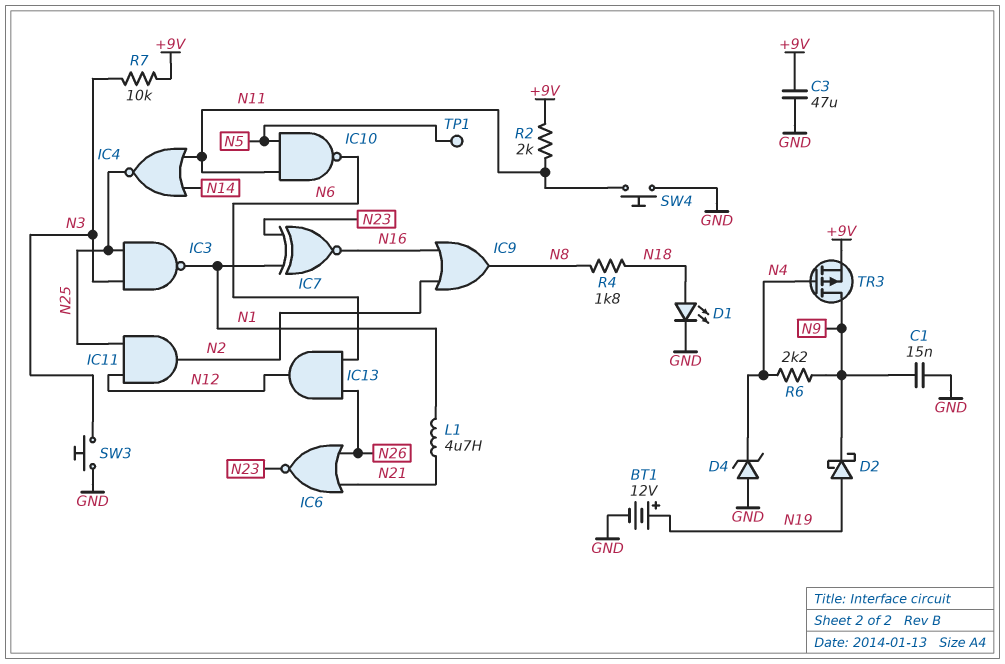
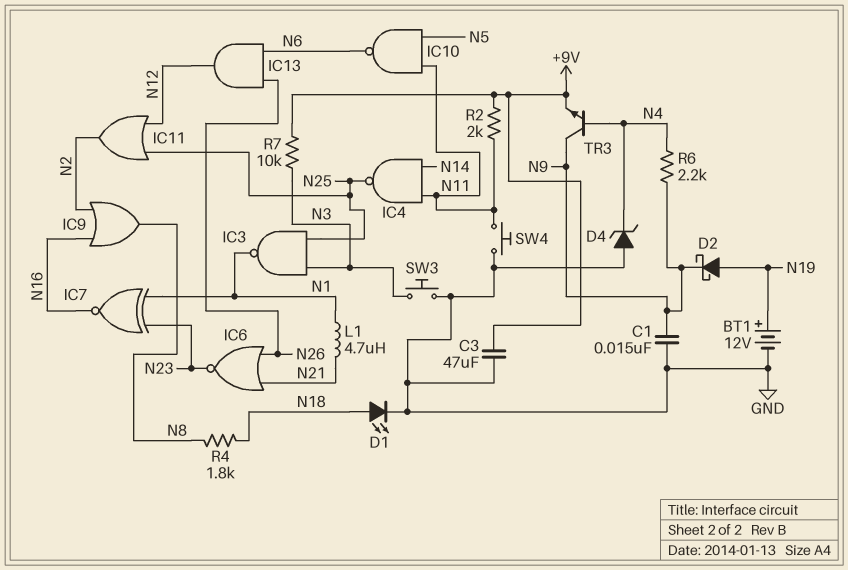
IC4: NOR (in N11, in N14, out N25) -> NAND (in N11, in N14, out N25)
IC11: AND (in N12, in N25, out N2) -> OR (in N12, in N25, out N2)
TP1: test point (N5) -> none
TR3: PMOS (G N4, D N9, S +9V) -> NPN (B N4, C N9, E +9V)

